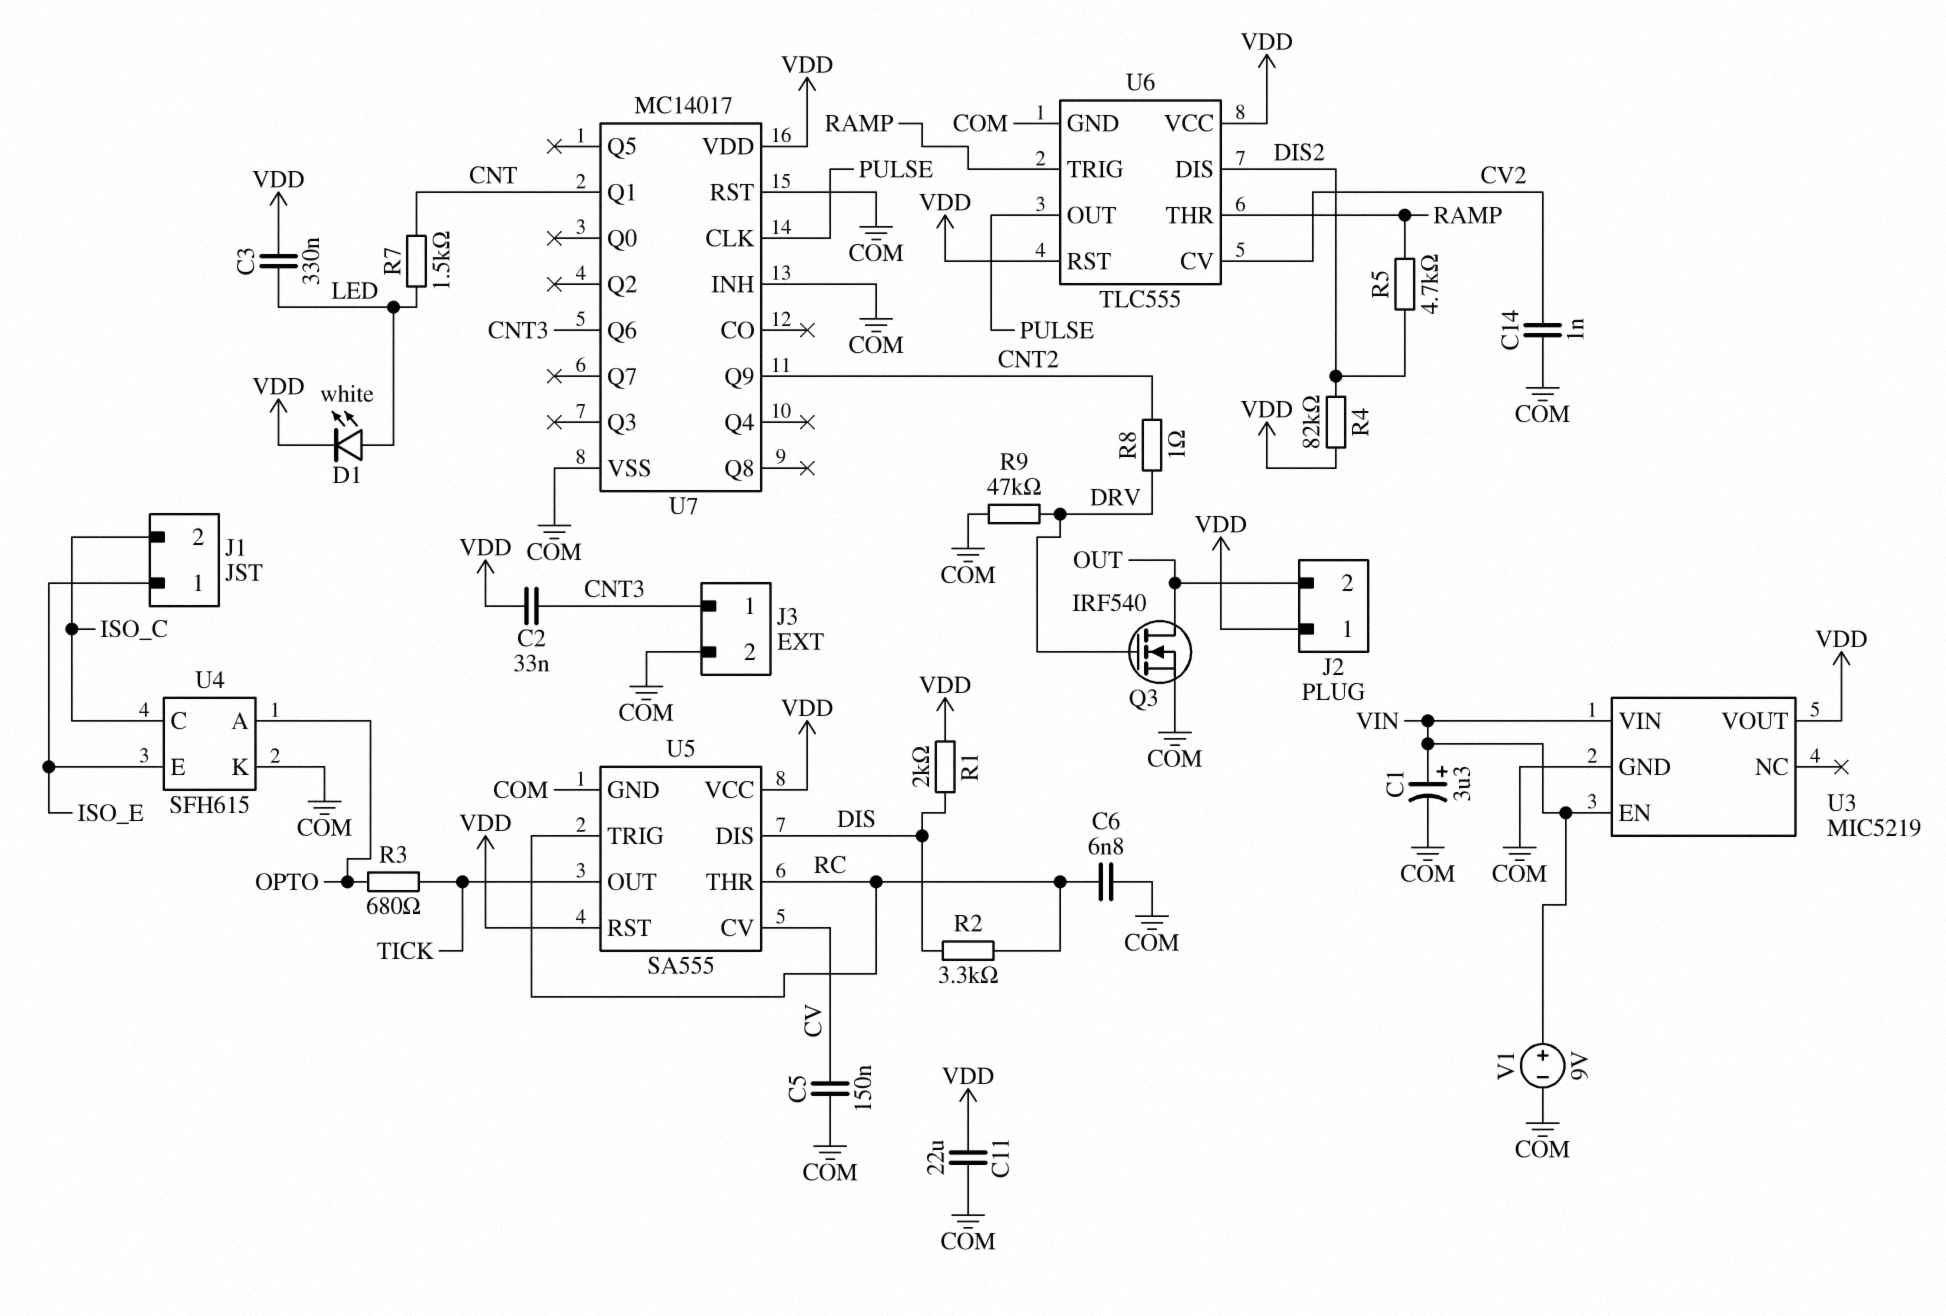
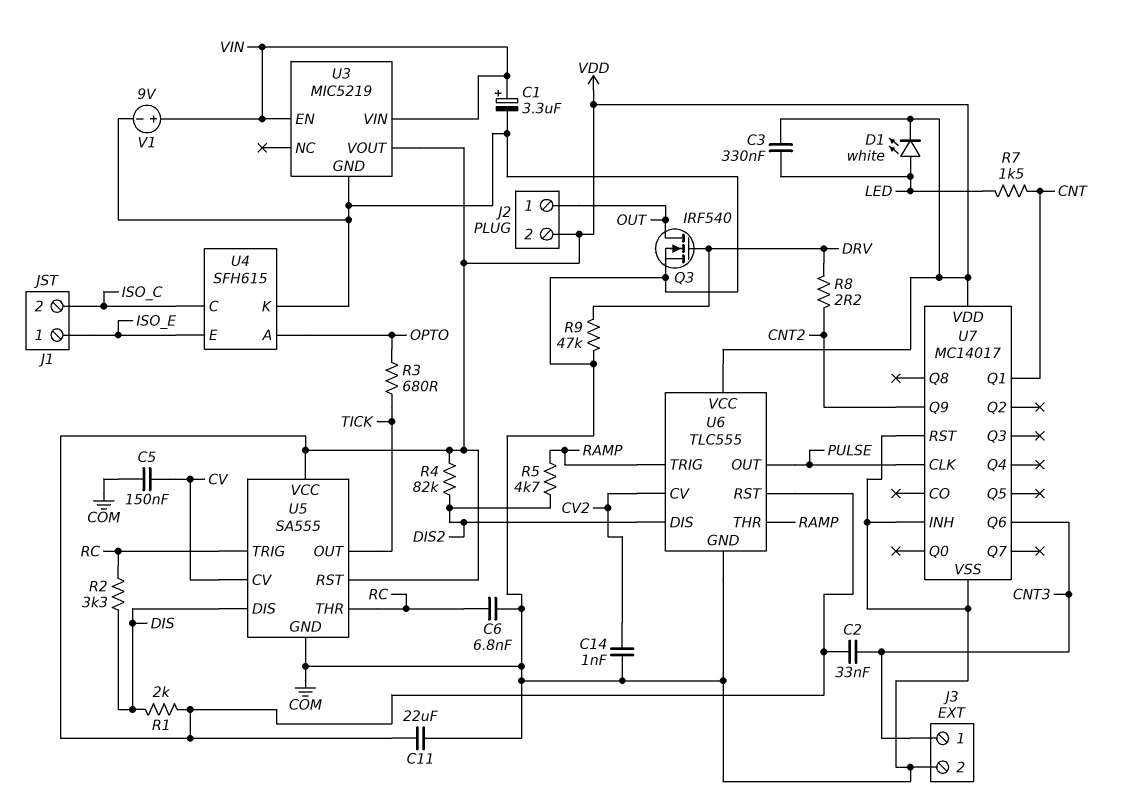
J2 pin 1: VDD -> OUT
J2 pin 2: OUT -> VDD
R8: 1 (CNT2, DRV) -> 2.2 (CNT2, DRV)

